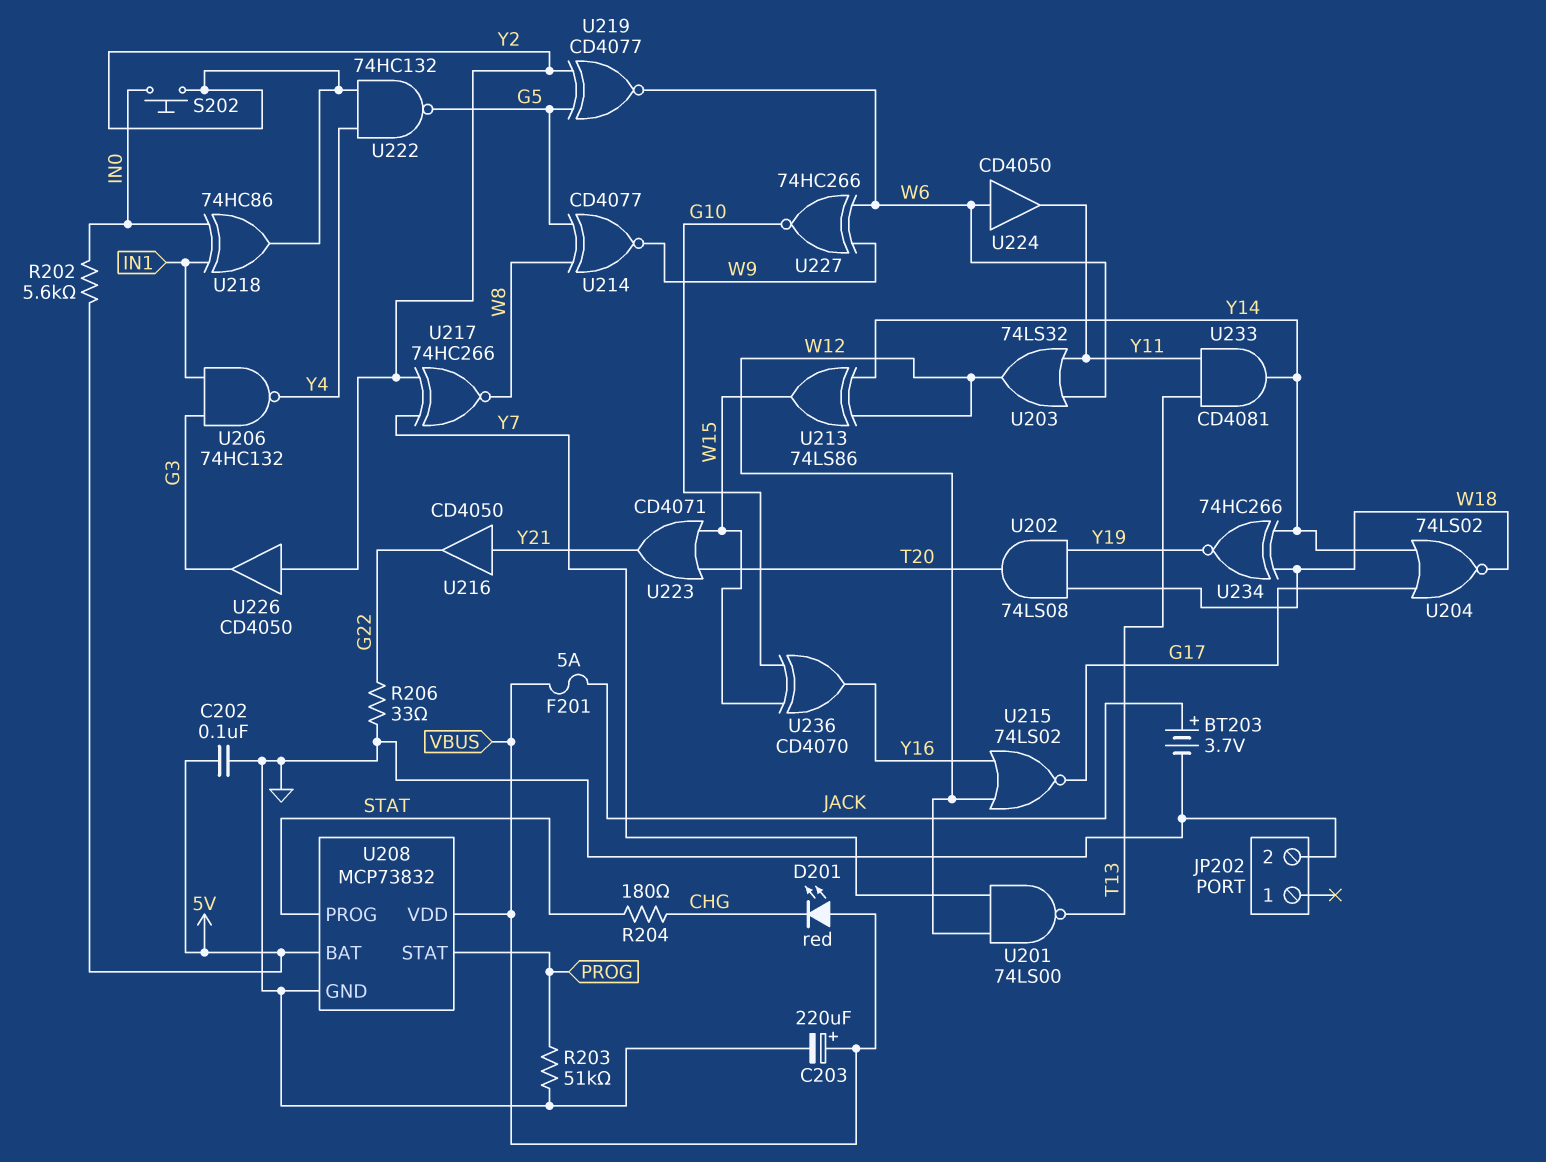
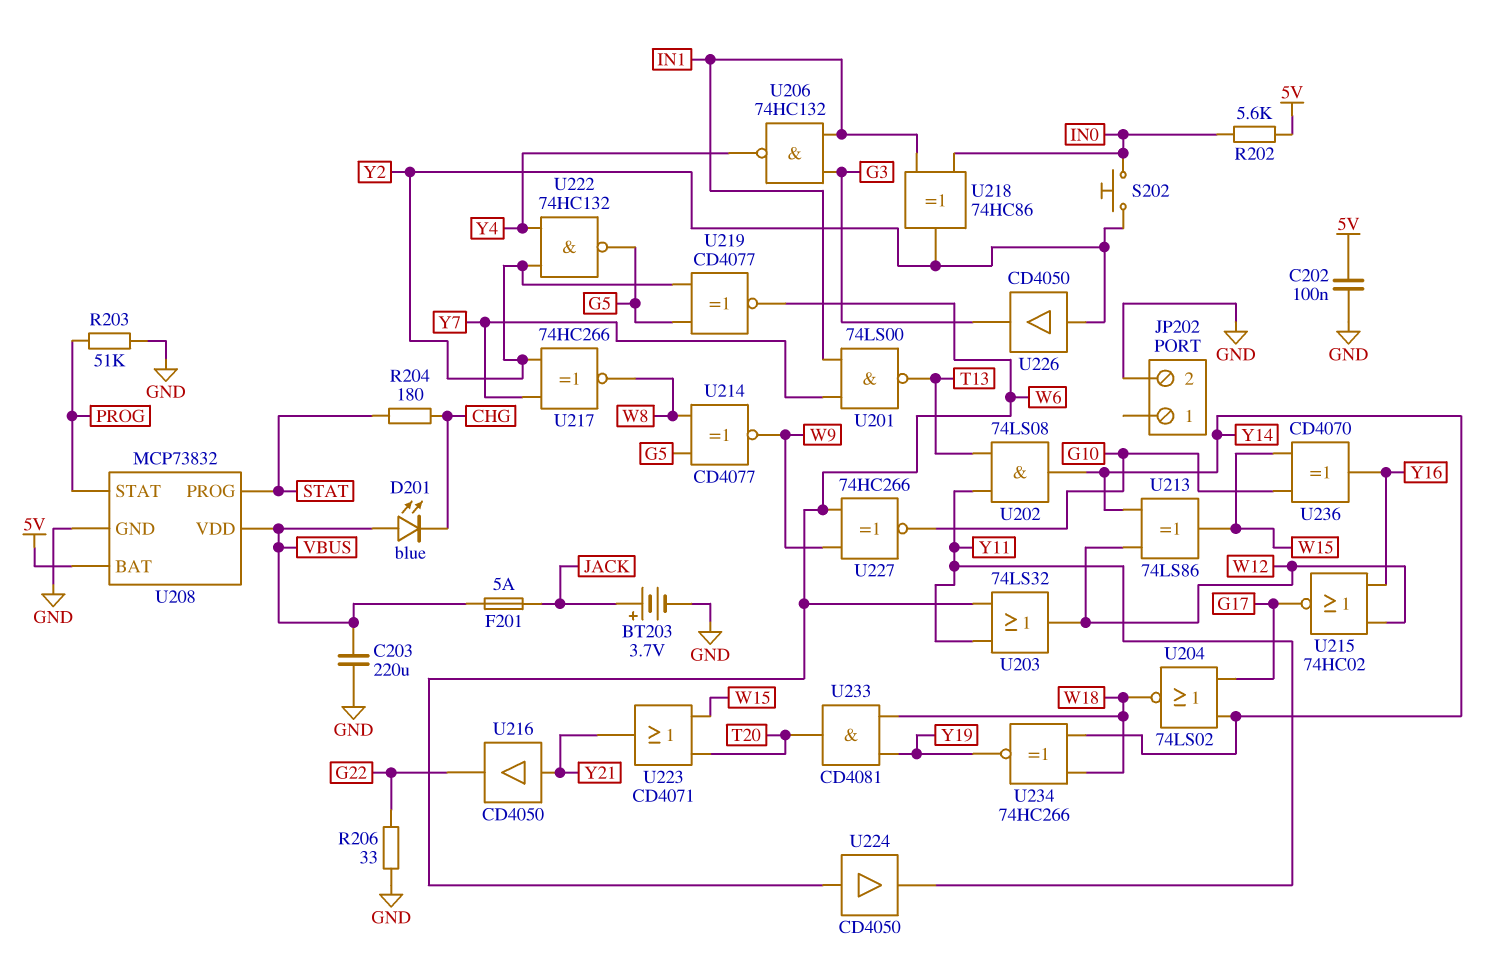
C203: 220uF (plus VBUS, minus GND) -> 220uF (GND, VBUS)
D201: LED red (A VBUS, K CHG) -> LED blue (A VBUS, K CHG)
U201: NAND 74LS00 (in W12, in Y7, out T13) -> NAND 74LS00 (in IN1, in Y7, out T13)
U202: AND 74LS08 (in W18, in Y19, out T20) -> AND 74LS08 (in T13, in Y11, out Y14)
U215: NOR 74LS02 (in W12, in Y16, out G17) -> NOR 74HC02 (in W12, in Y16, out G17)
U233: AND CD4081 (in T13, in Y11, out Y14) -> AND CD4081 (in W18, in Y19, out T20)

